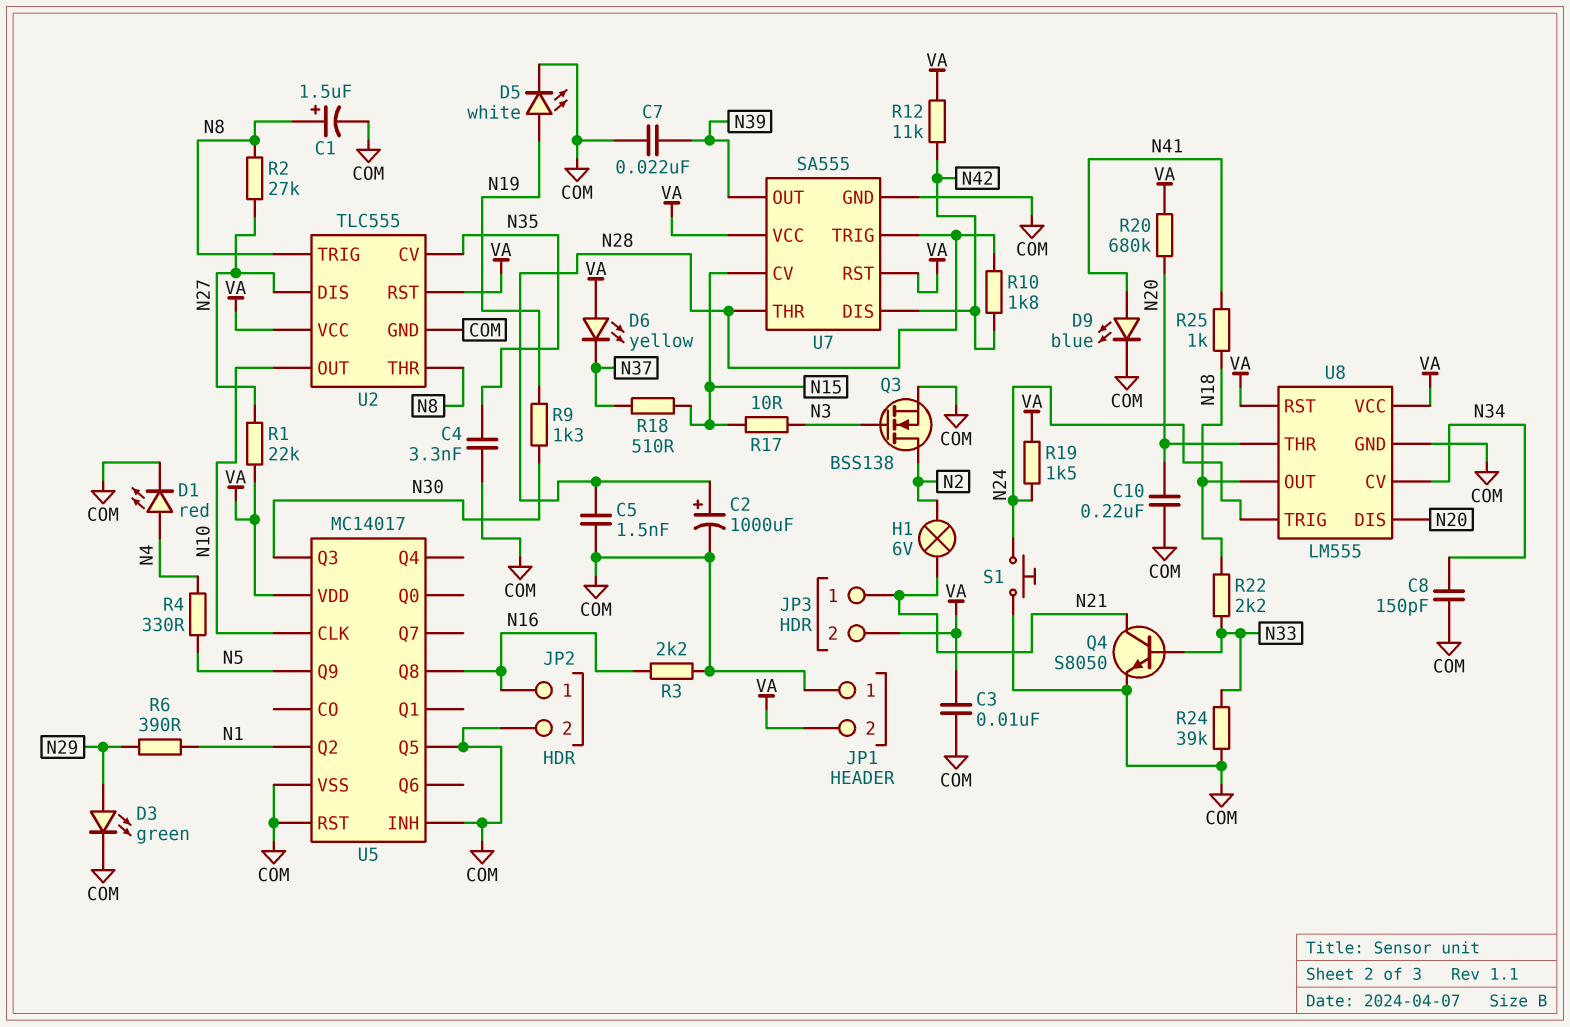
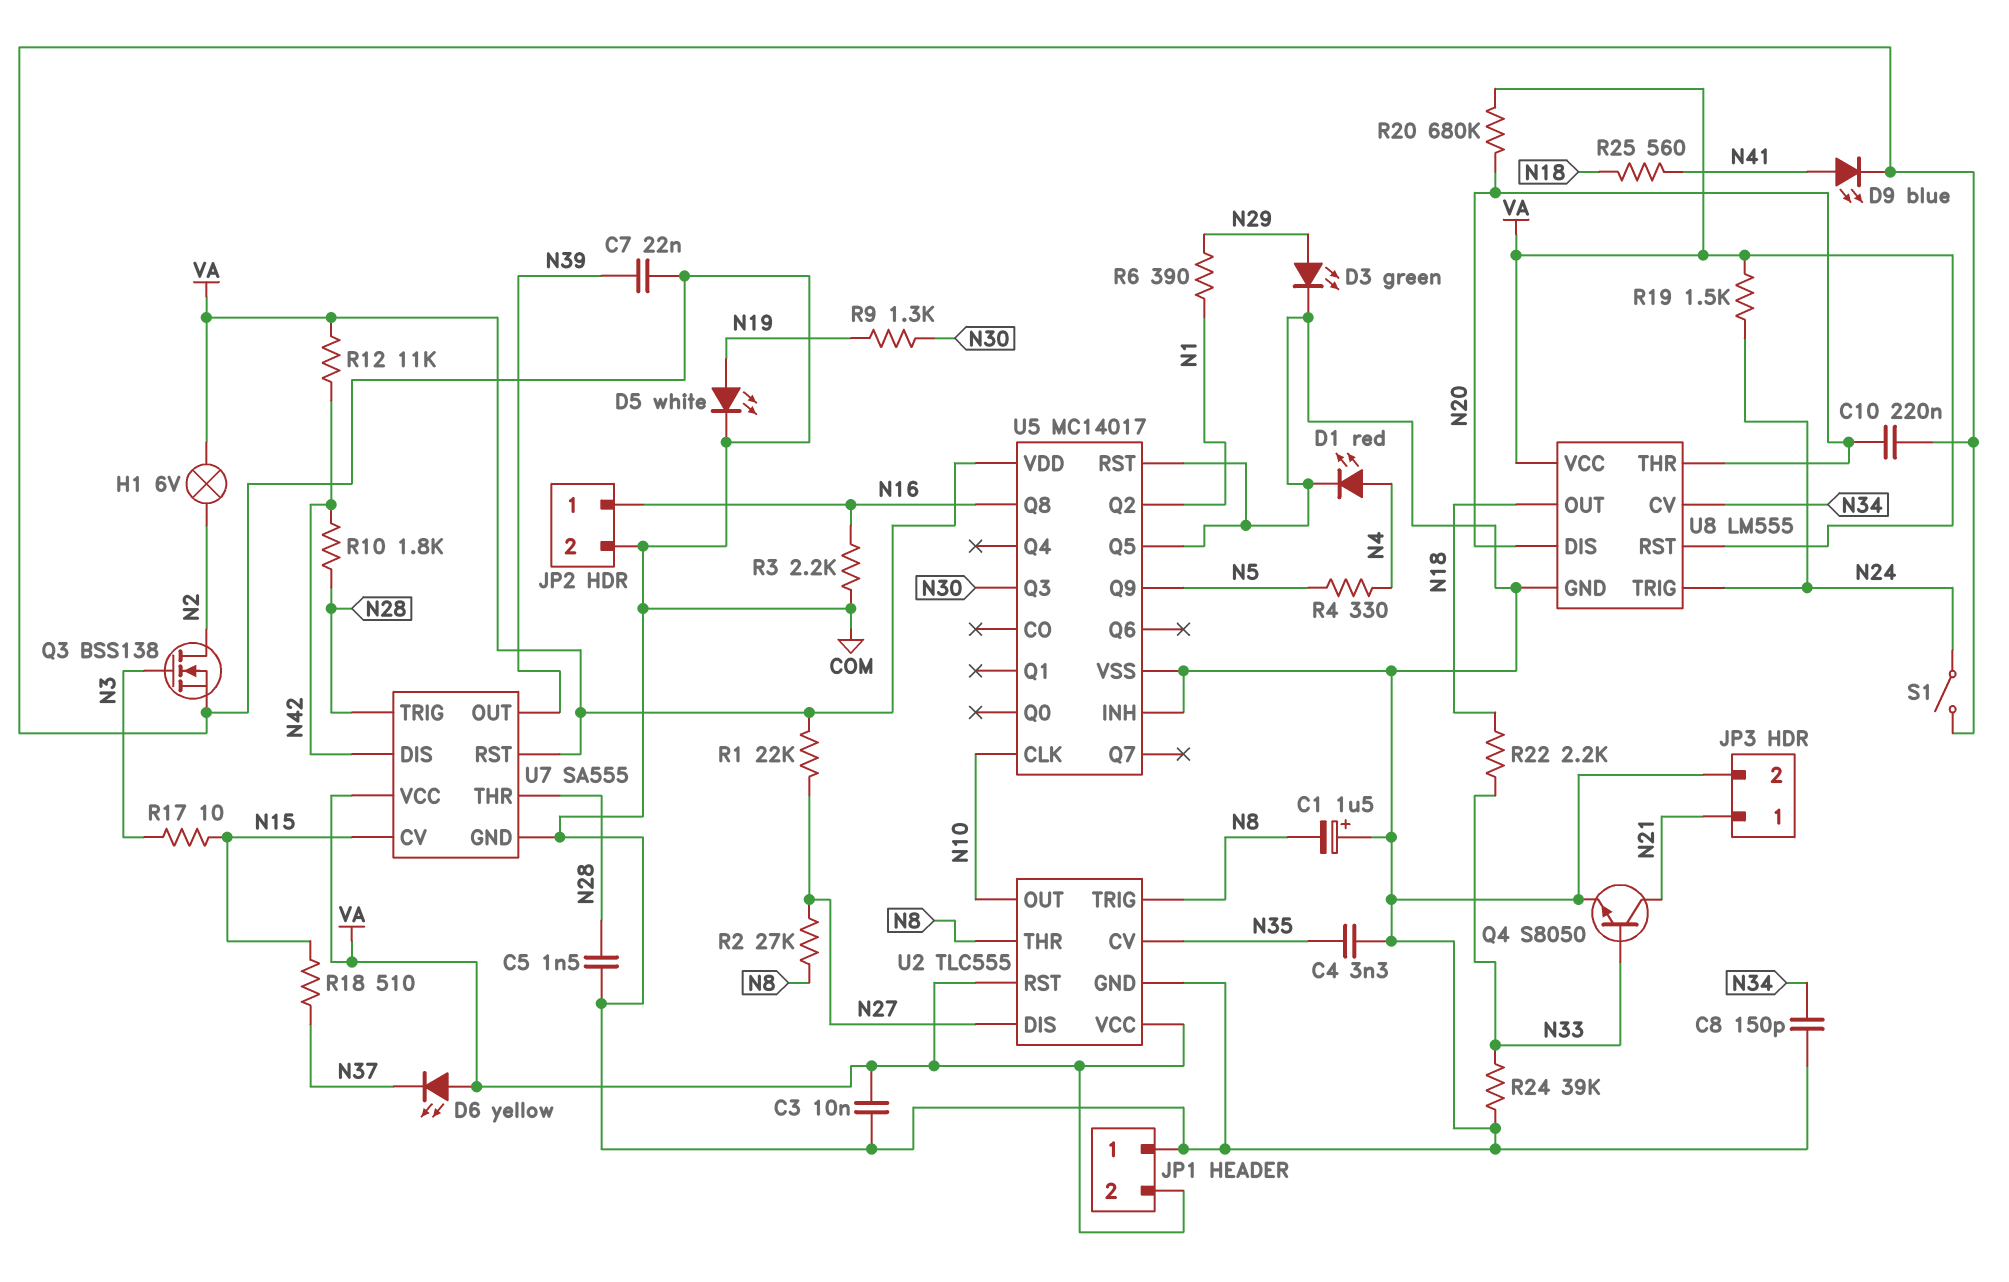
C1: 1.5uF (plus N8, minus COM) -> 1.5uF (plus COM, minus N8)
C2: 1000uF (plus N28, minus COM) -> none
H1: lamp 6V (N2, N21) -> lamp 6V (N2, VA)
JP3 pin 2: VA -> COM
R25: 1k (N18, N41) -> 560 (N18, N41)
S1: button (COM, N24) -> switch (COM, N24)

